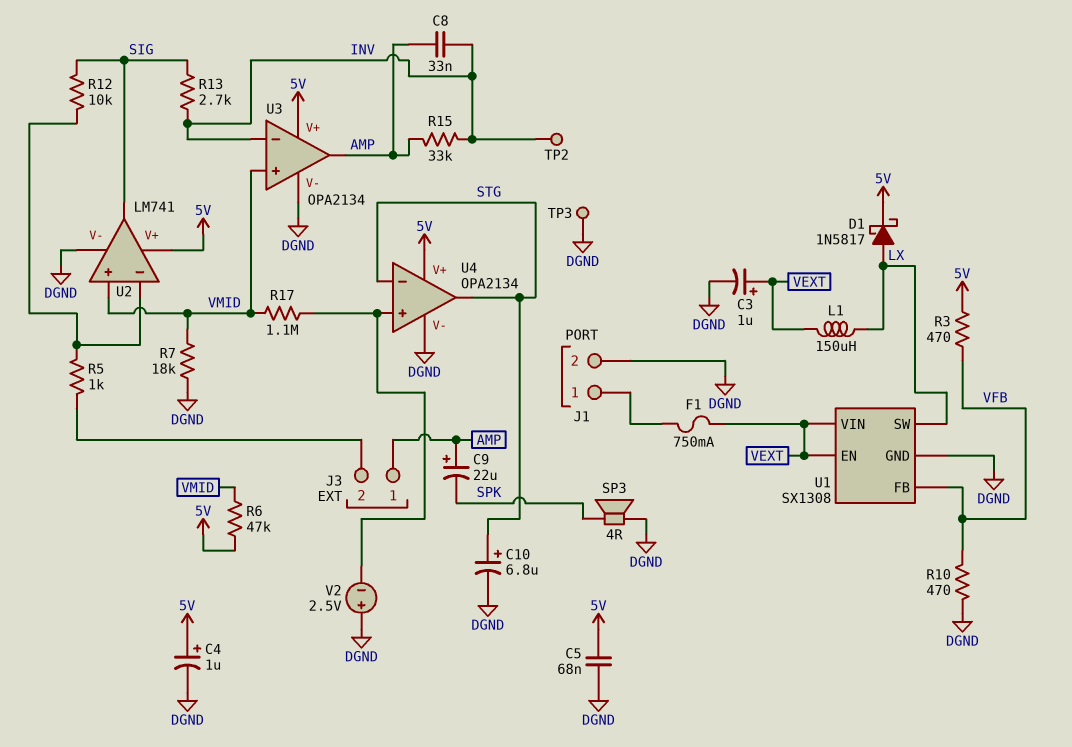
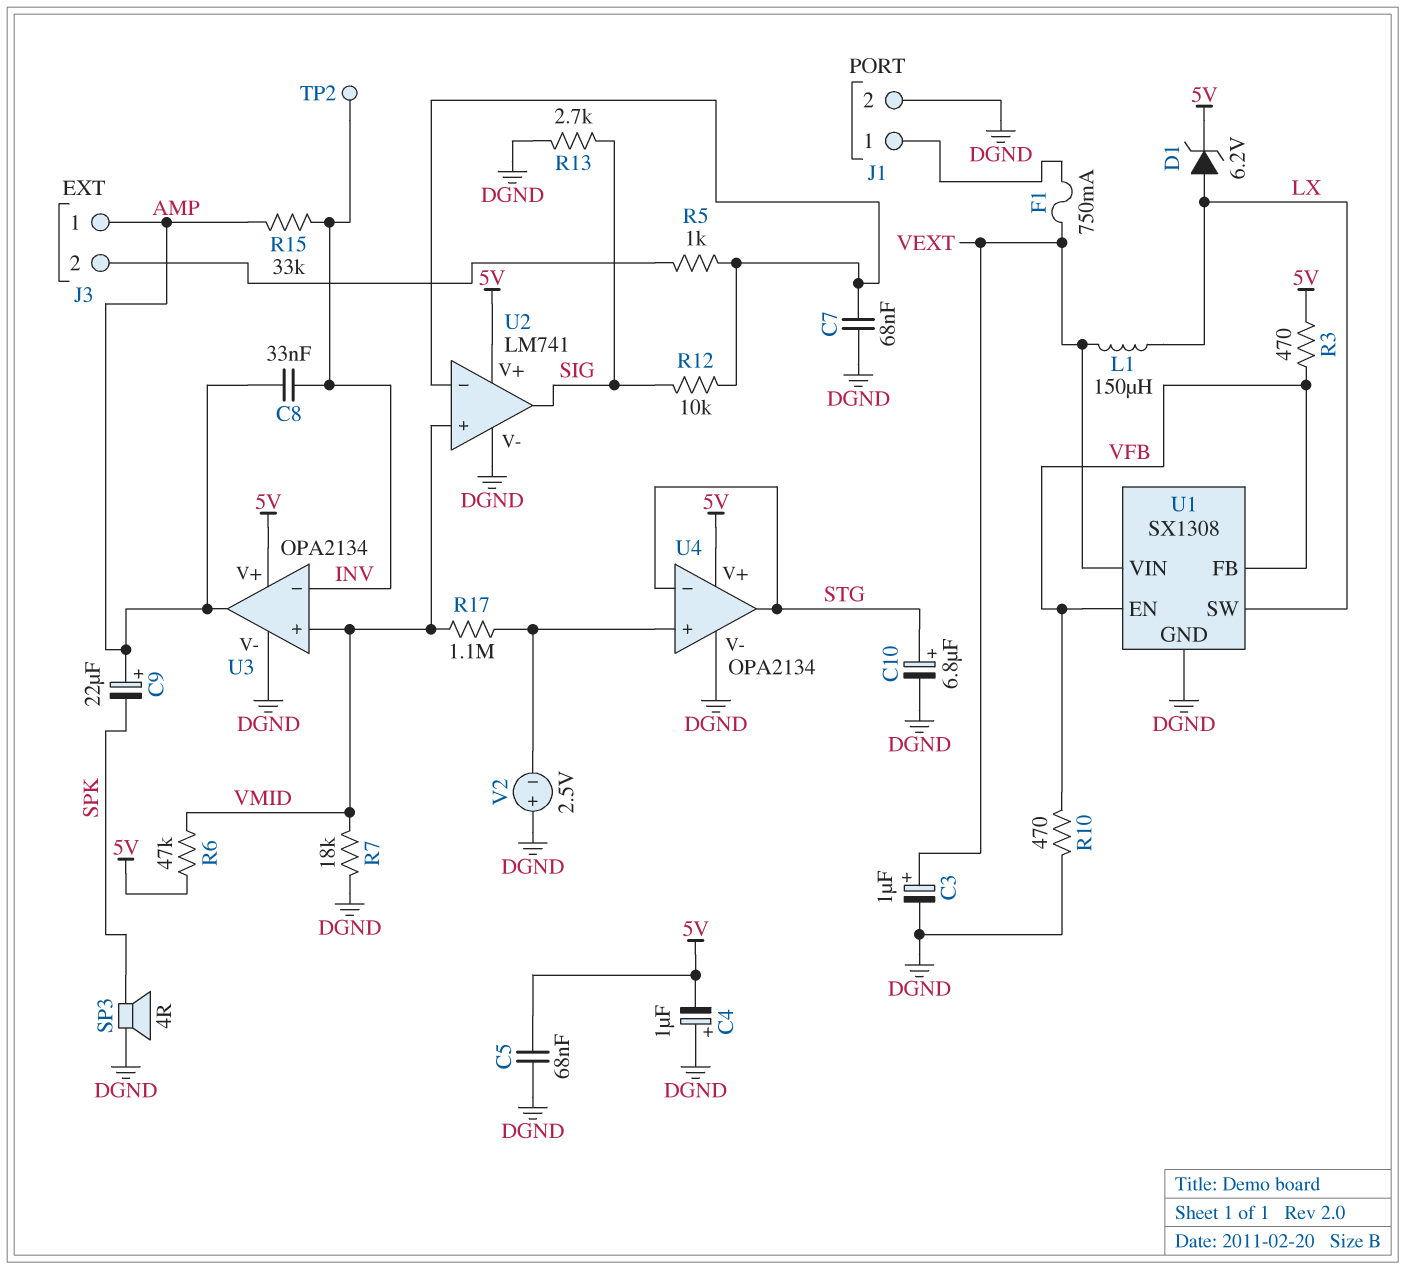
C4: 1uF (plus 5V, minus DGND) -> 1uF (plus DGND, minus 5V)
C7: none -> 68nF (DGND, U2/in-)
D1: schottky 1N5817 (A LX, K 5V) -> zener 6.2V (A LX, K 5V)
R13: 2.7k (INV, SIG) -> 2.7k (DGND, SIG)
TP3: test point (DGND) -> none
U1 pin EN: VEXT -> VFB

